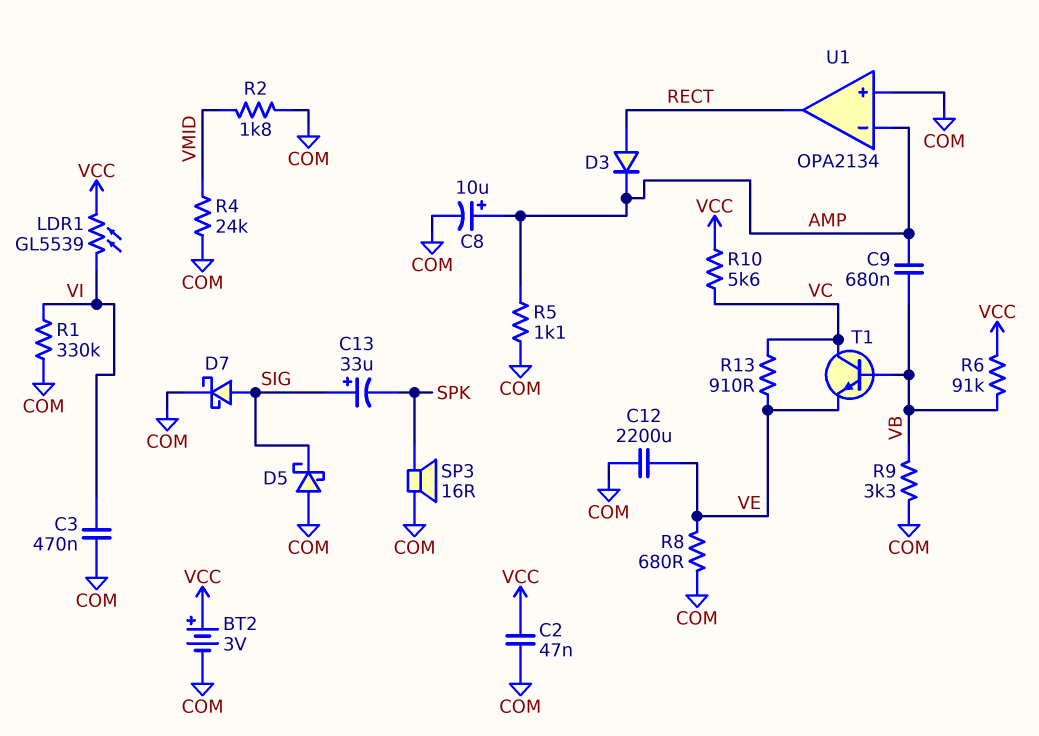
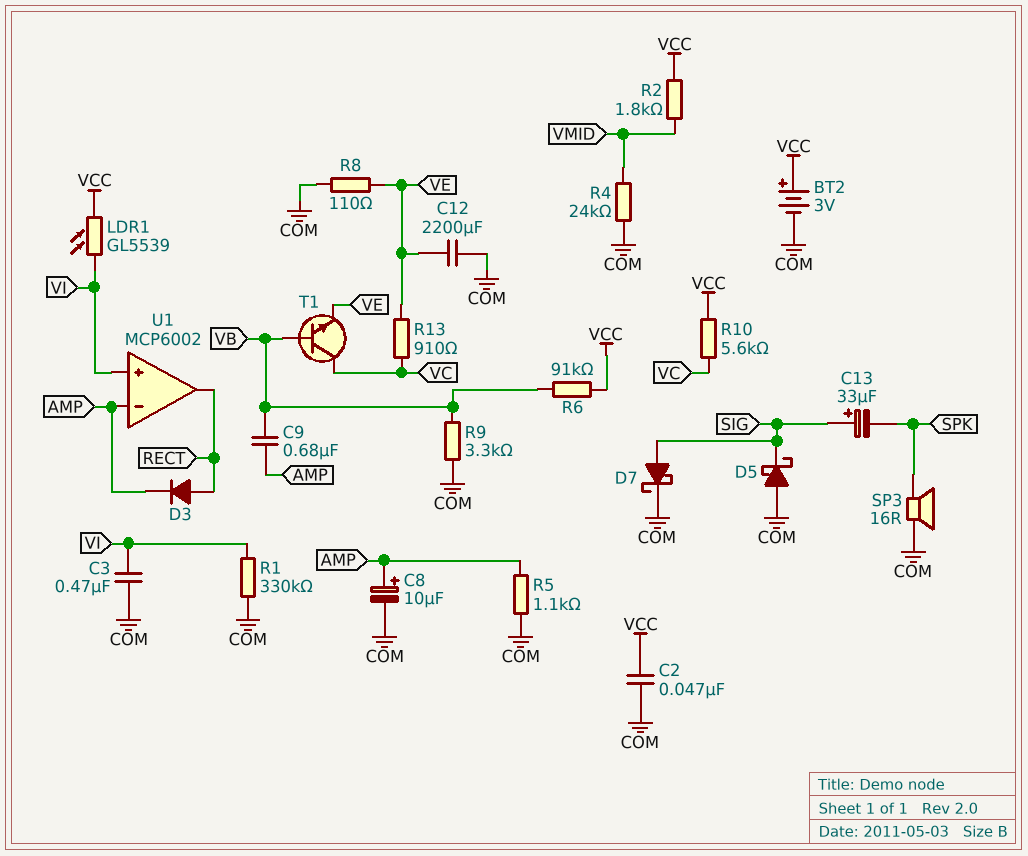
R2: 1.8k (COM, VMID) -> 1.8k (VCC, VMID)
R8: 680 (COM, VE) -> 110 (COM, VE)
U1: OPA2134 -> MCP6002
U1 pin in+: COM -> VI

